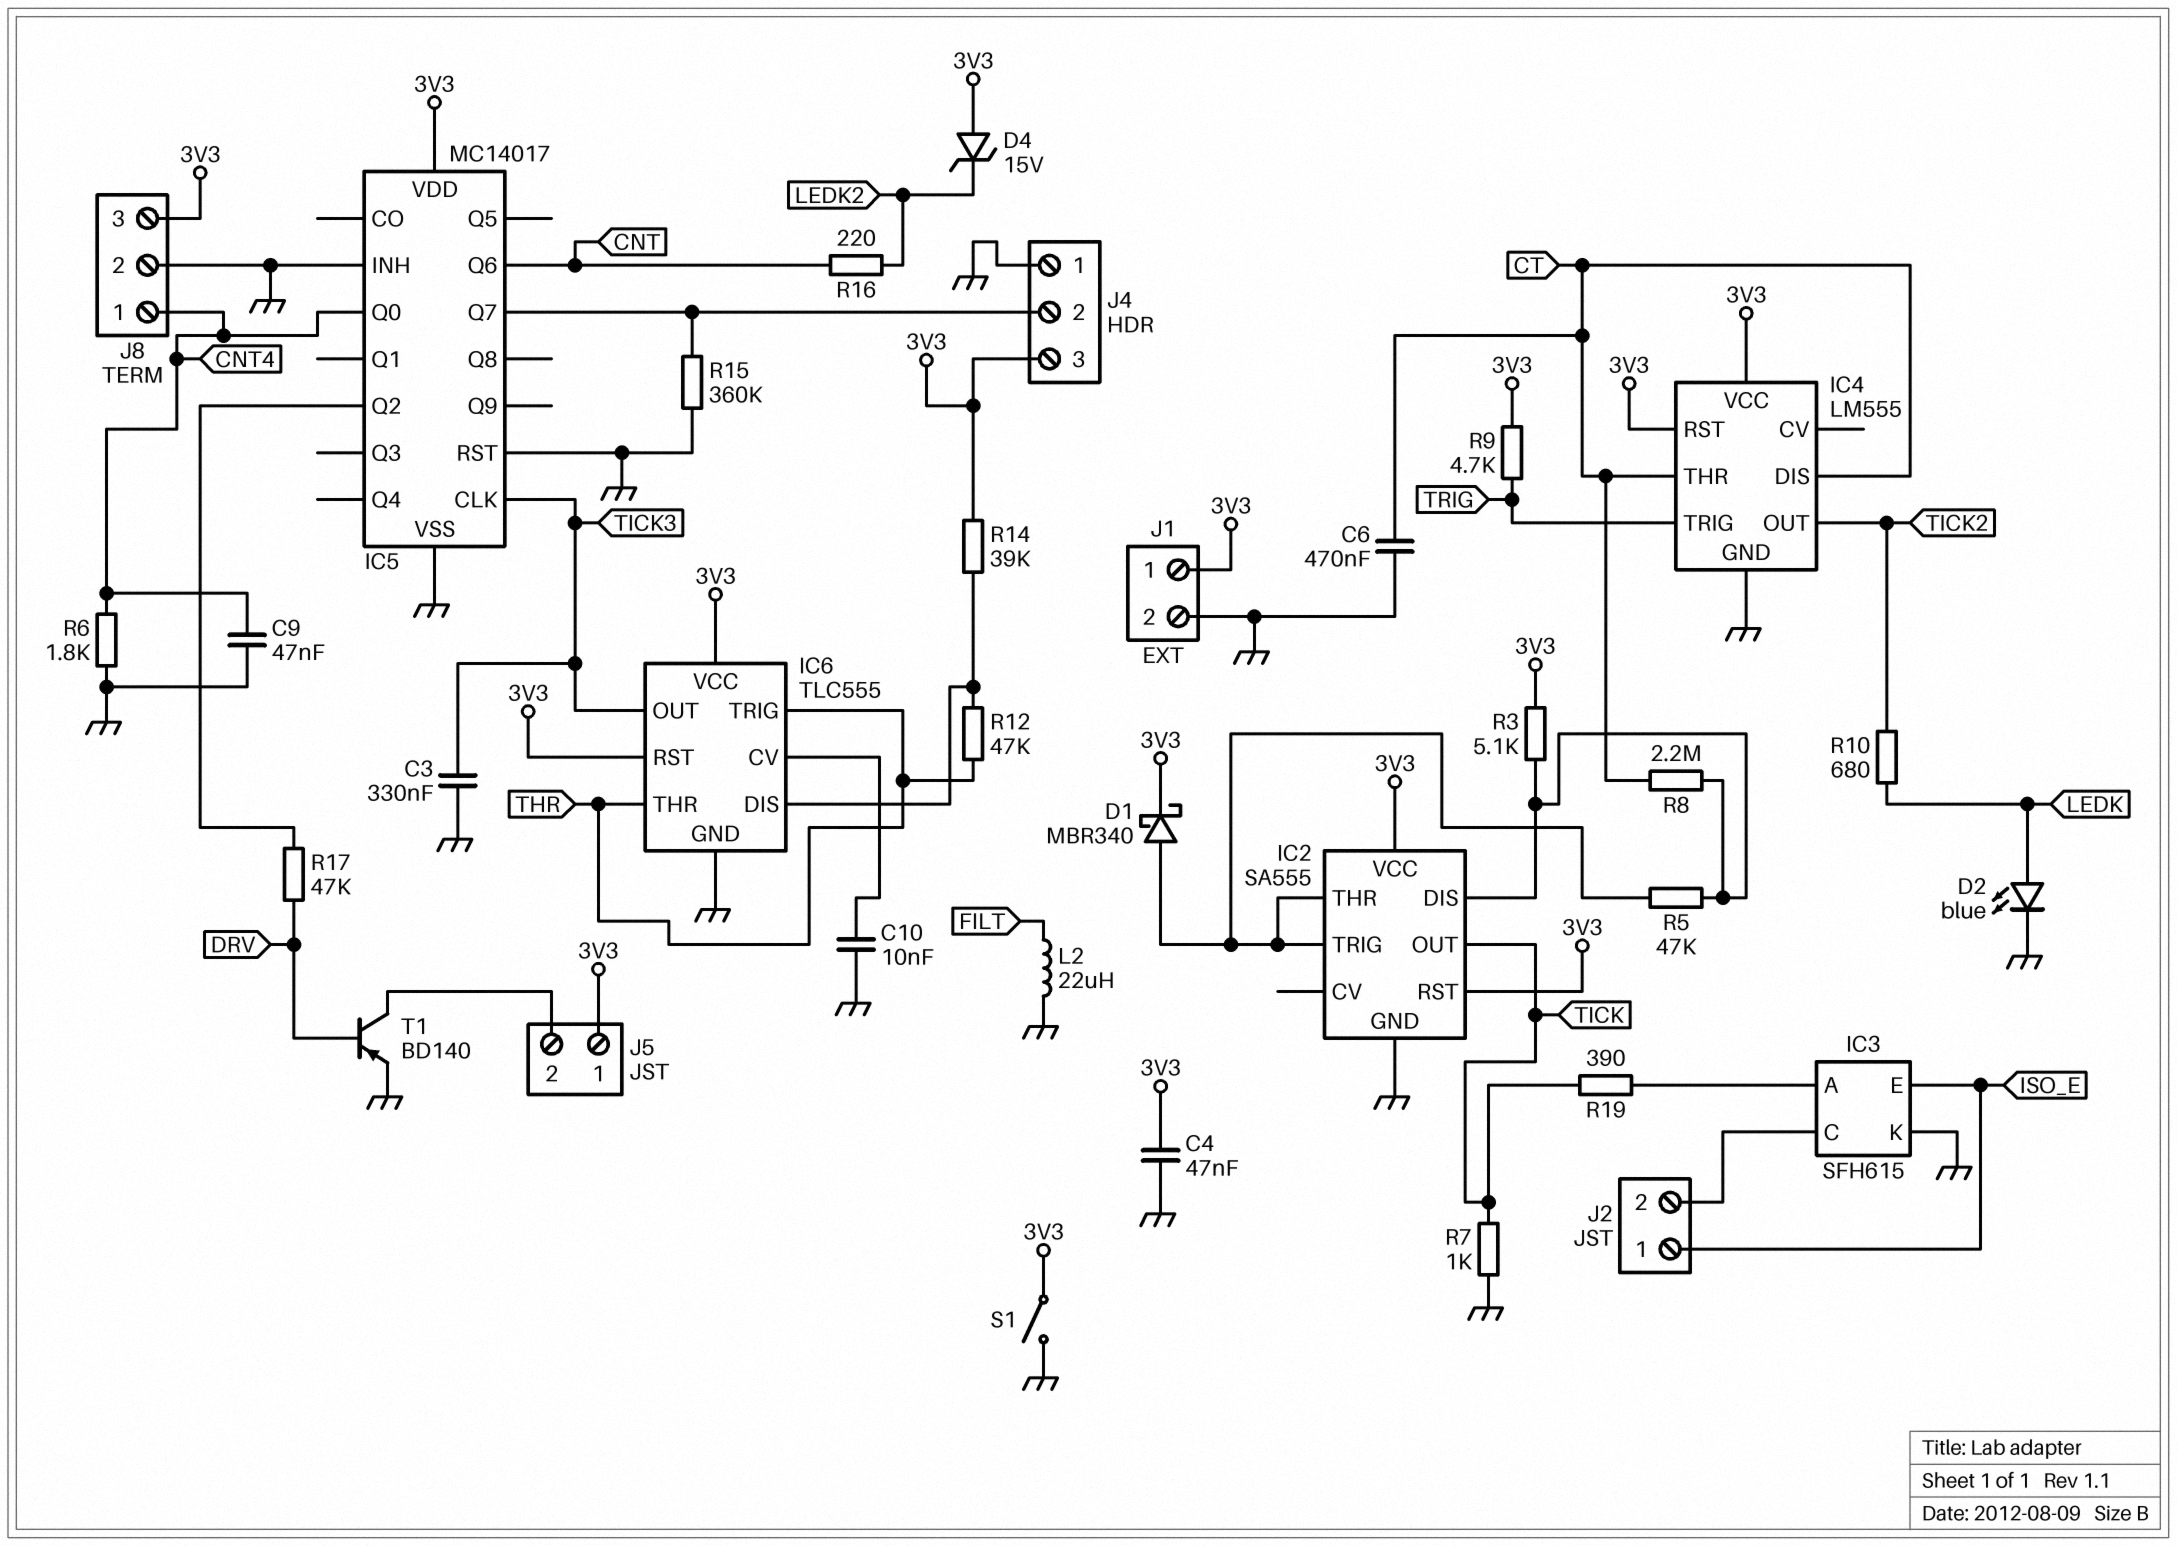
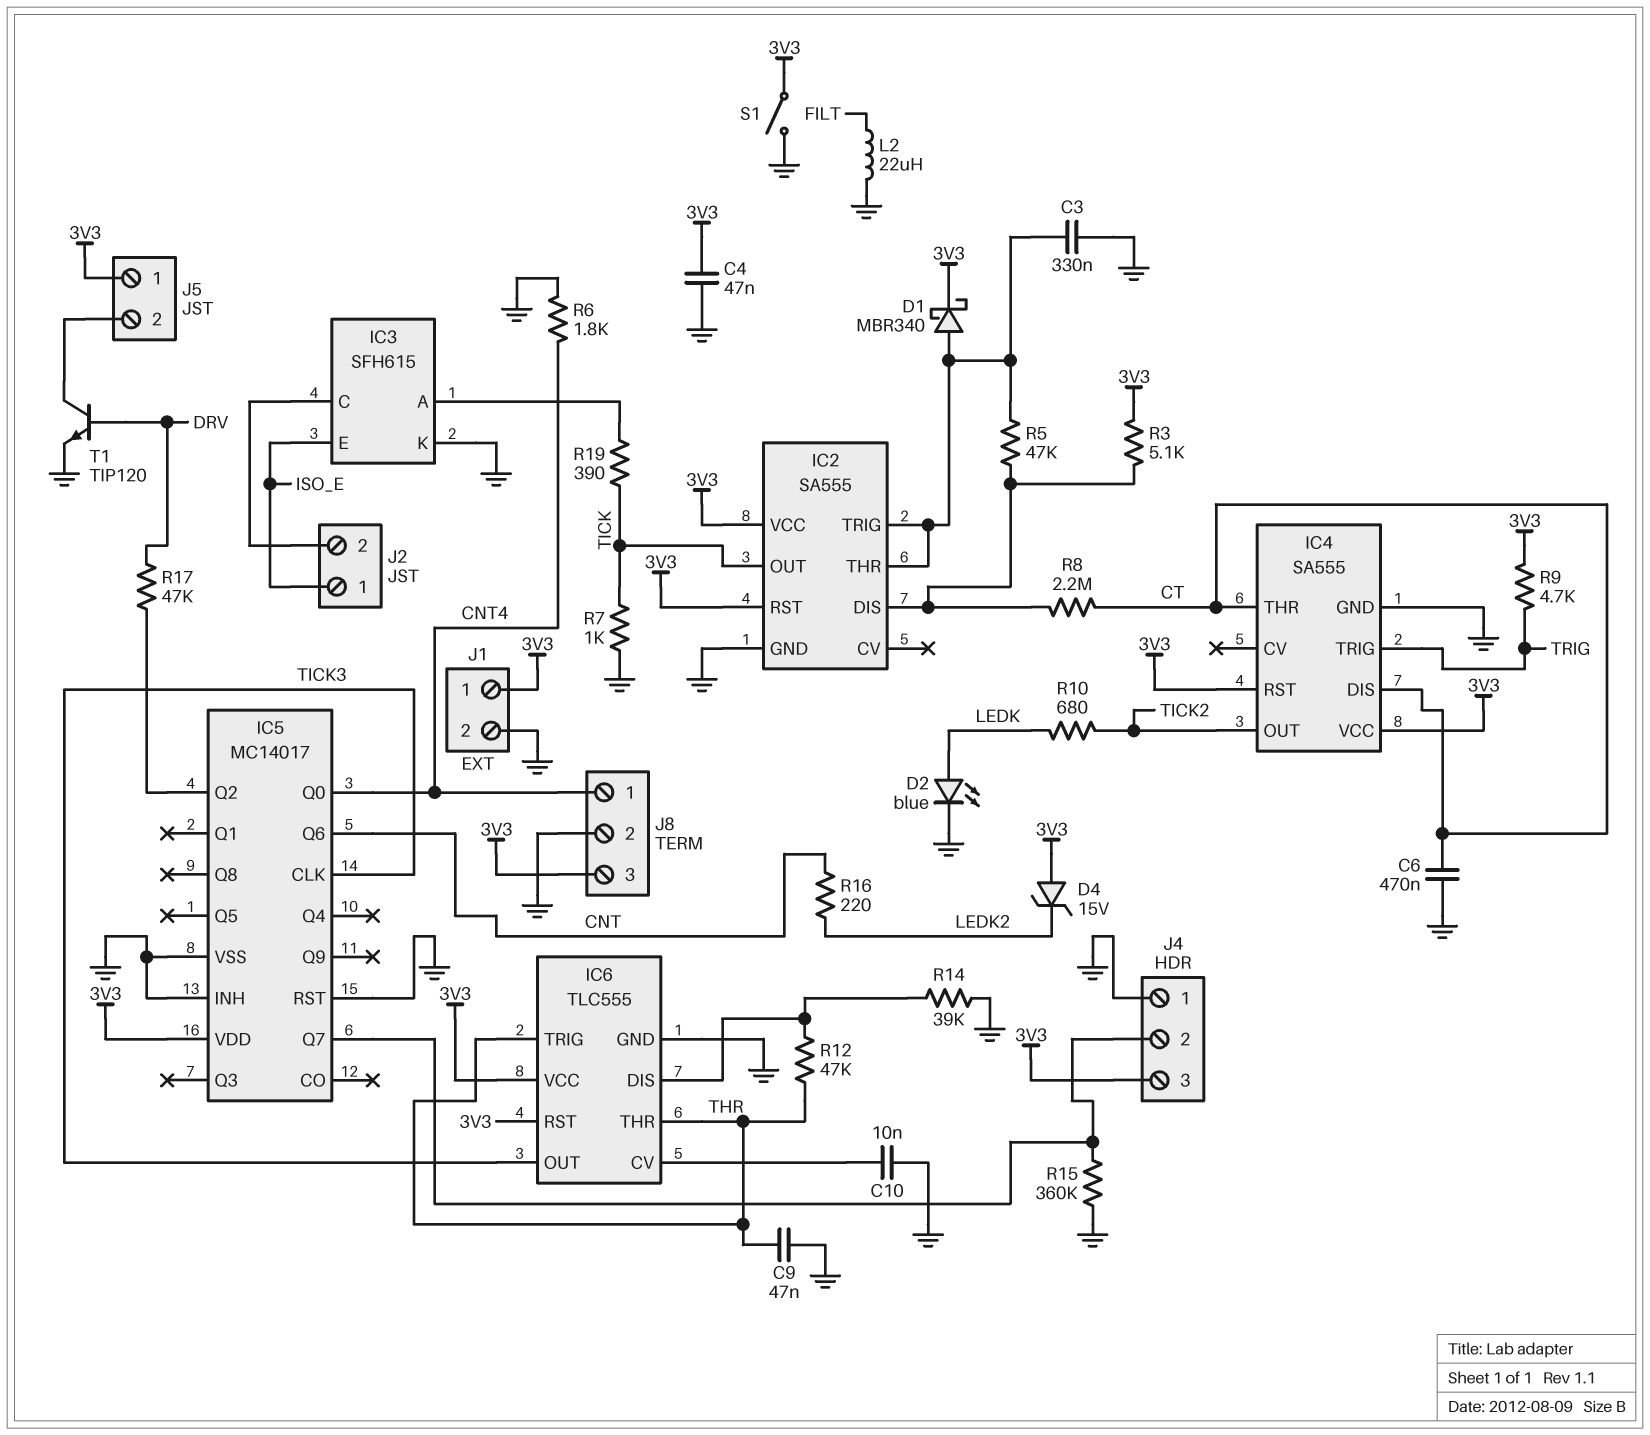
C3: 330nF (GND, TICK3) -> 330nF (GND, IC2/THR)
C9: 47nF (CNT4, GND) -> 47nF (GND, THR)
IC4: LM555 -> SA555
R14: 39k (3V3, IC6/DIS) -> 39k (GND, IC6/DIS)
T1: PNP BD140 (B DRV, C J5/2, E GND) -> NPN TIP120 (B DRV, C J5/2, E GND)

